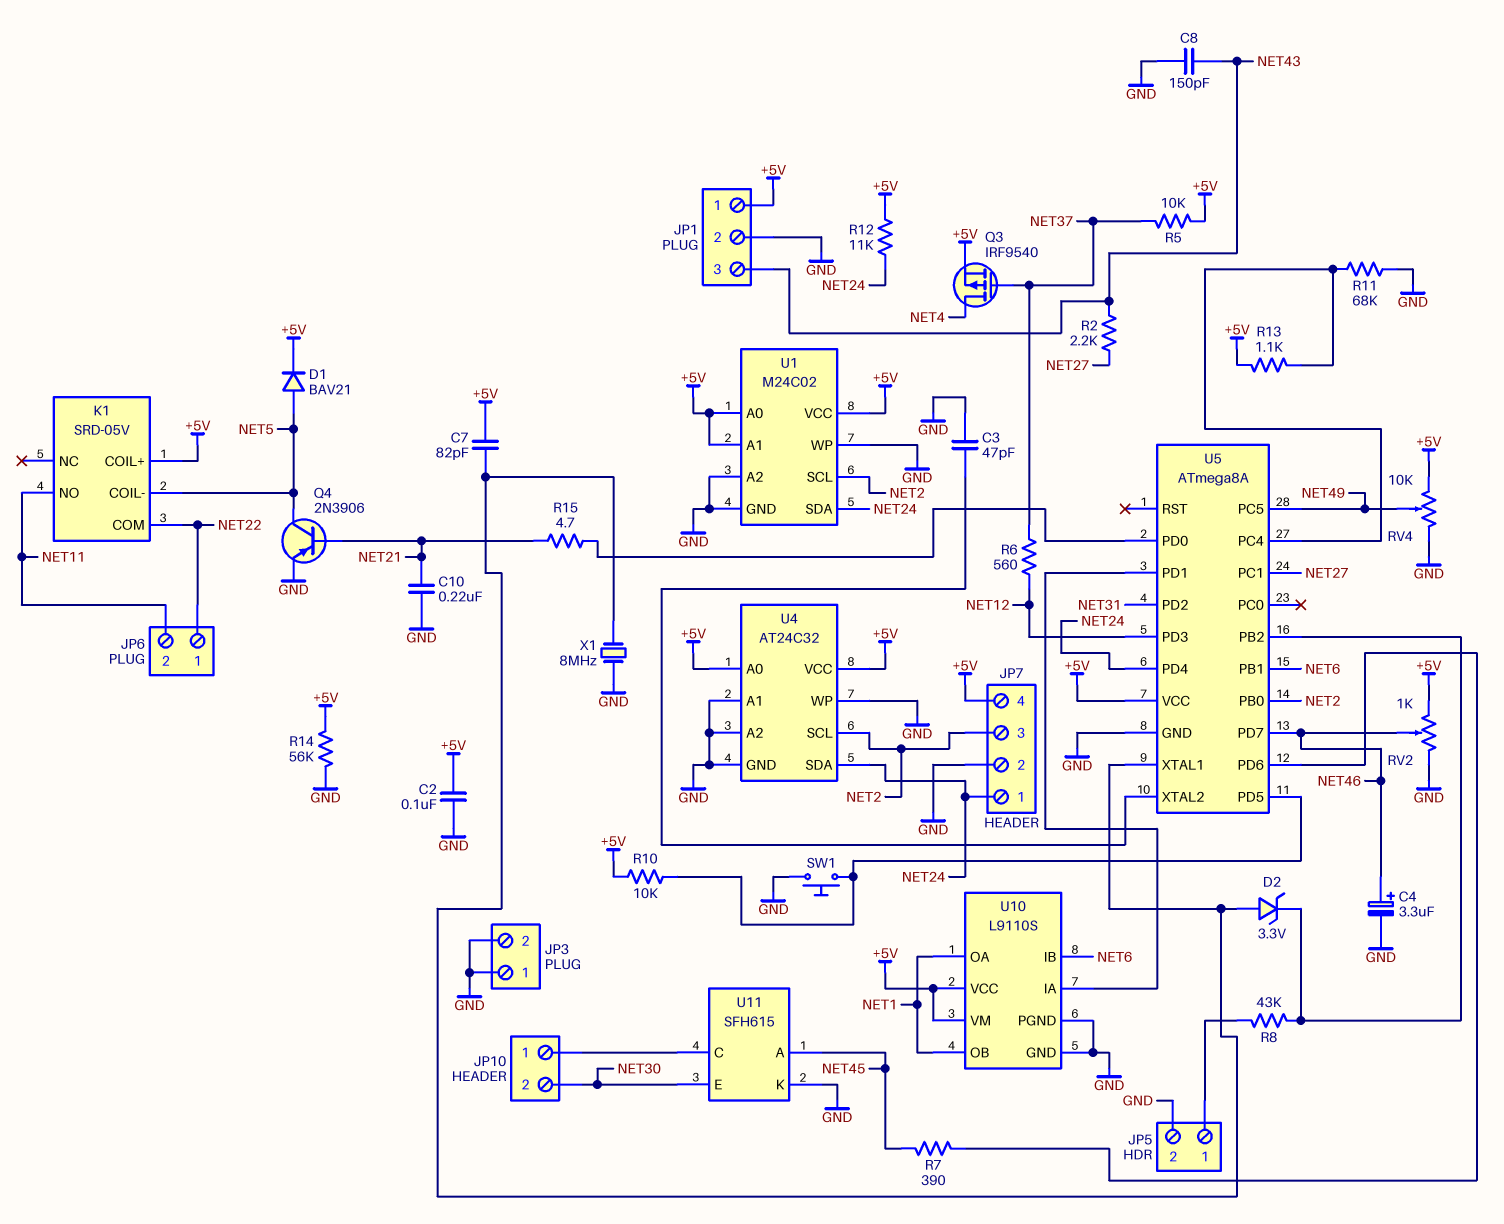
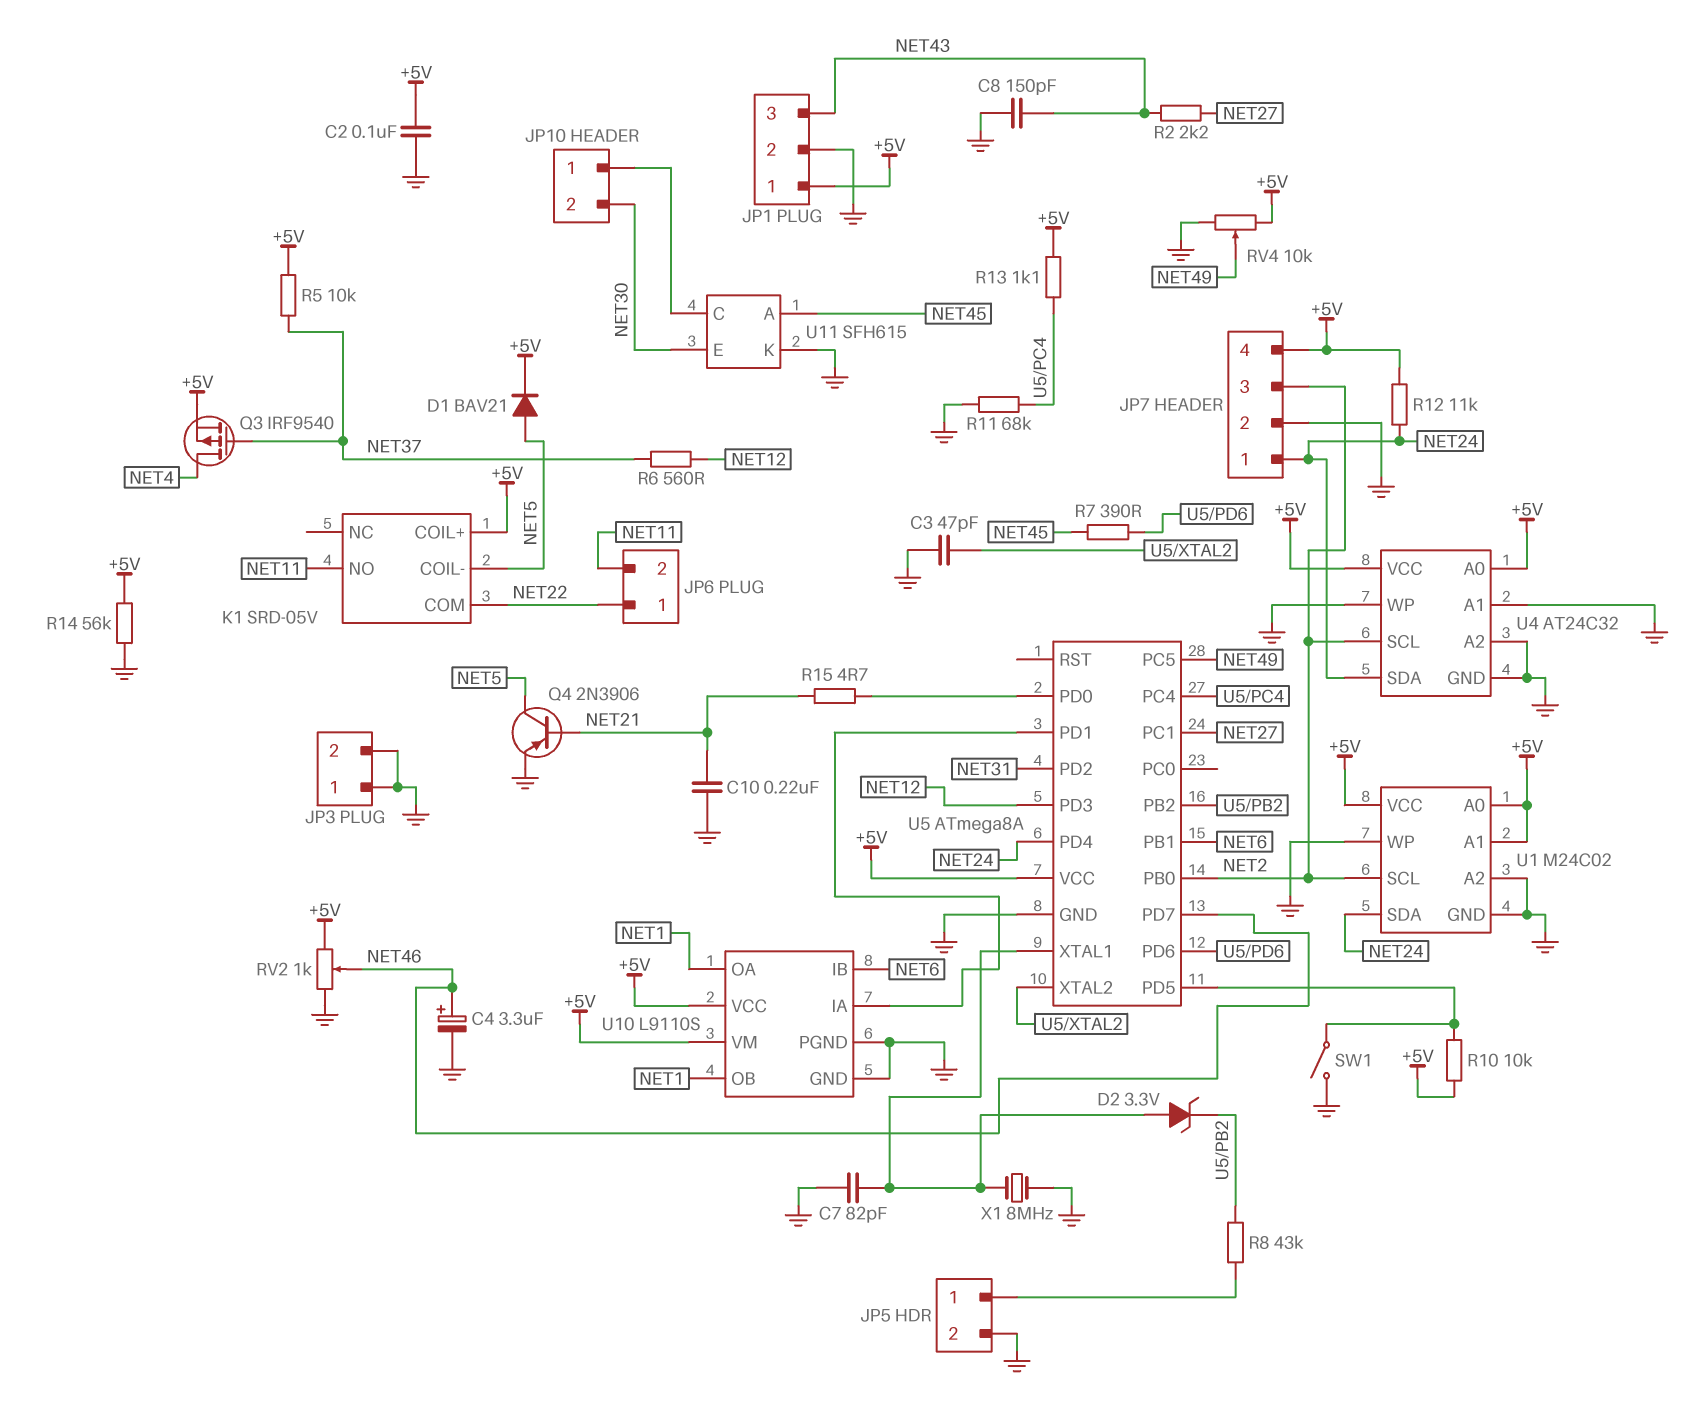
C7: 82pF (+5V, U5/XTAL1) -> 82pF (GND, U5/XTAL1)
SW1: button (GND, U5/PD5) -> switch (GND, U5/PD5)

